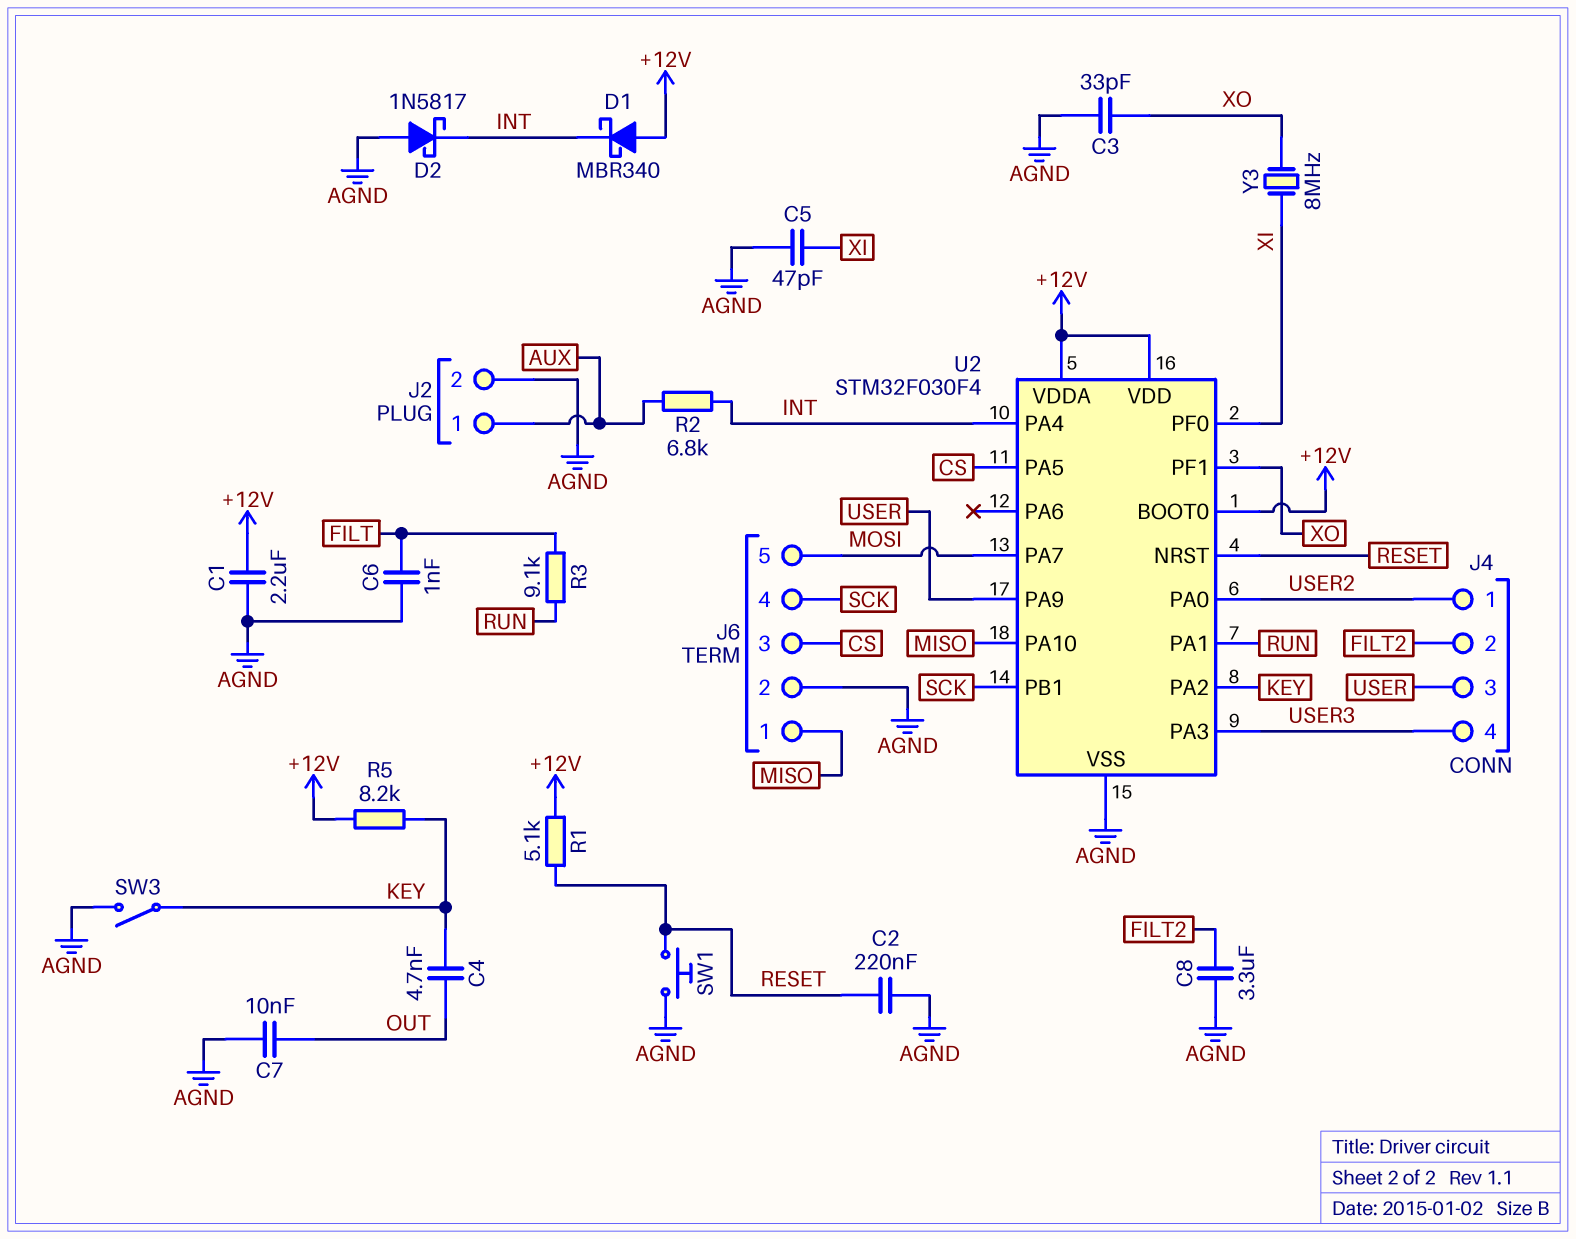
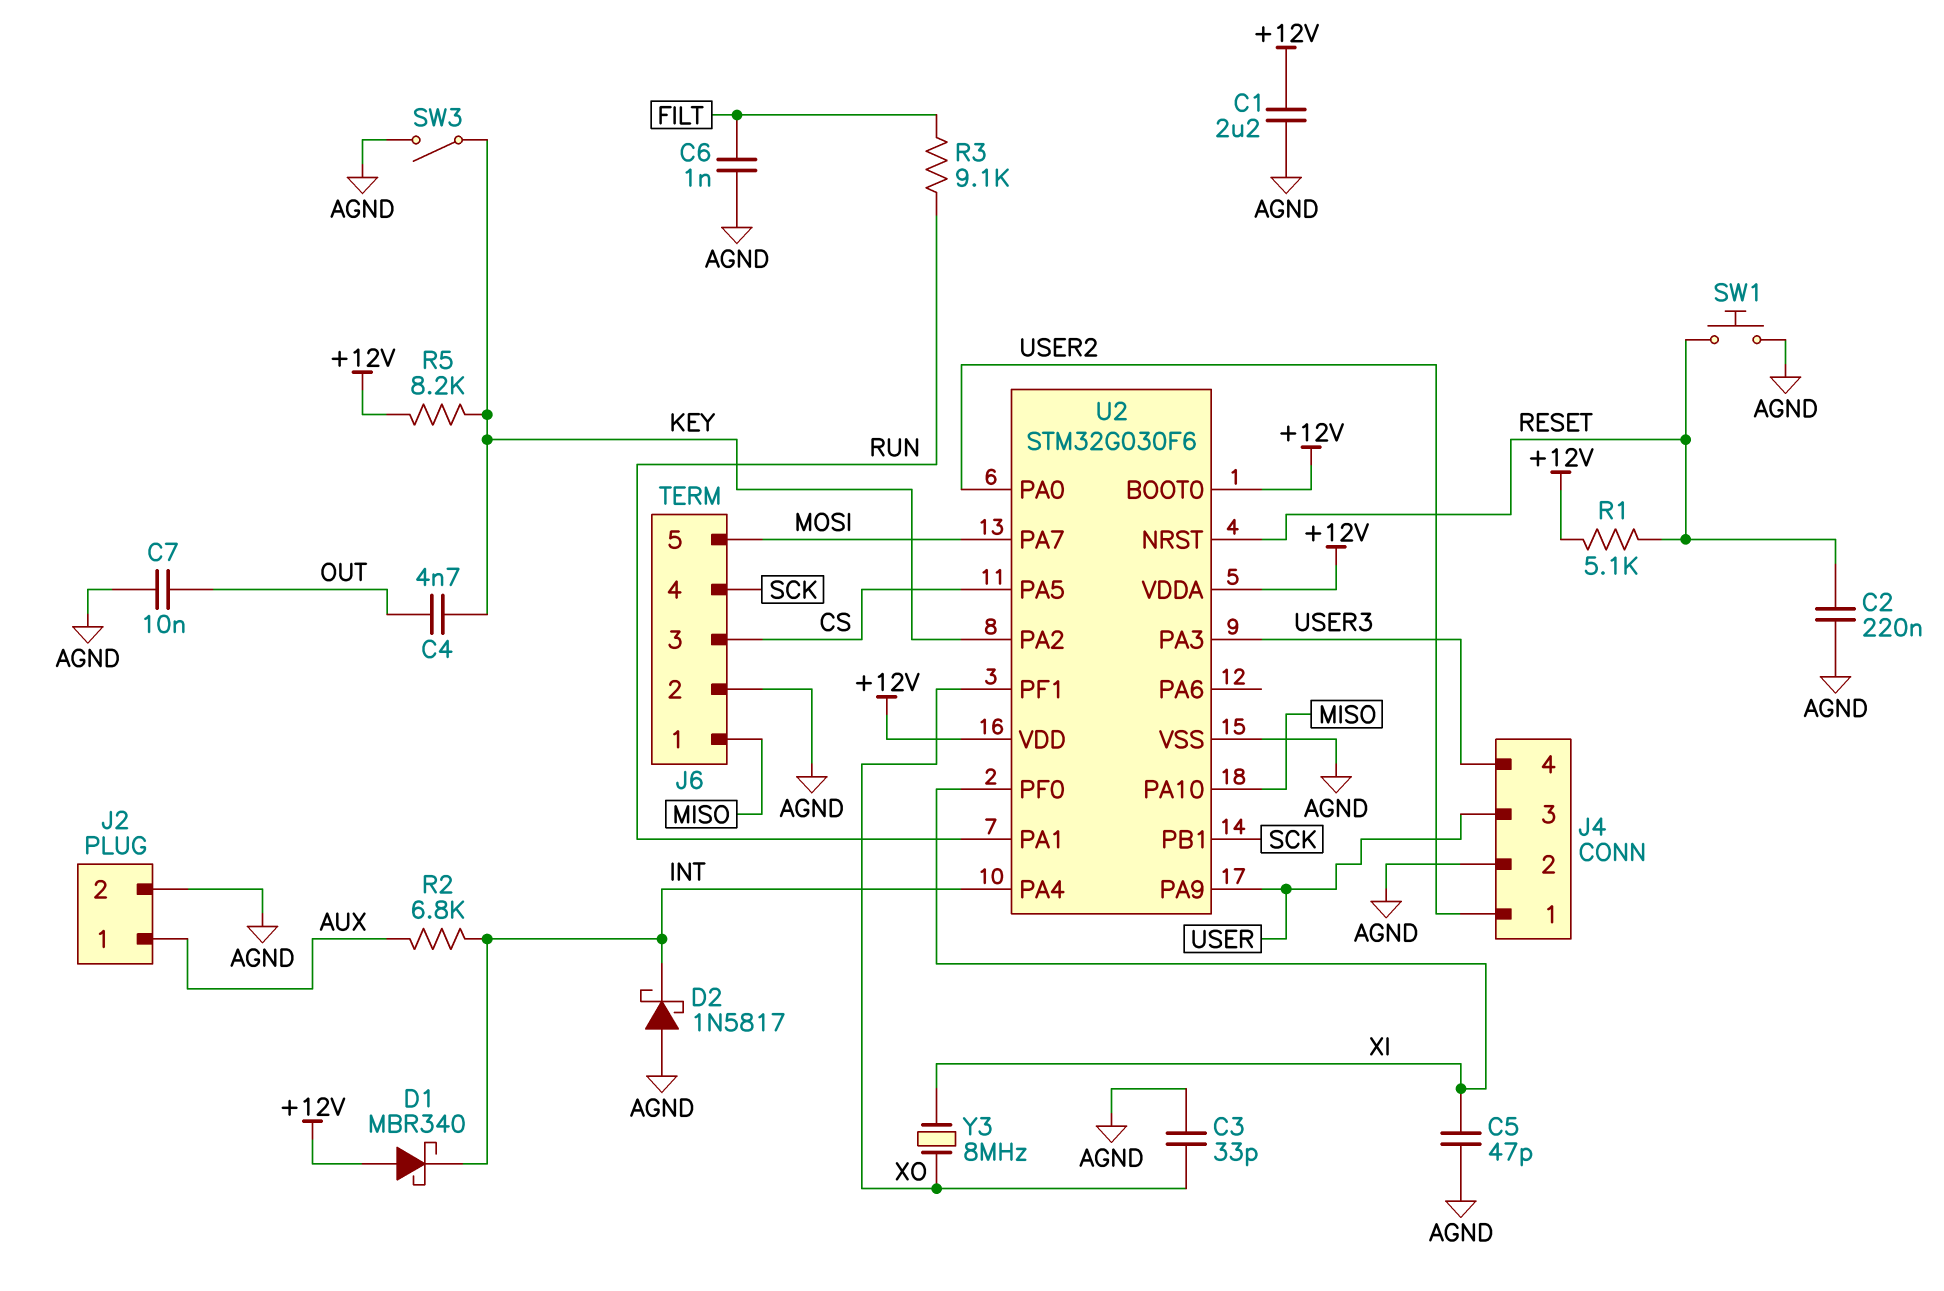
C8: 3.3uF (AGND, FILT2) -> none
J4 pin 2: FILT2 -> AGND
U2: STM32F030F4 -> STM32G030F6

